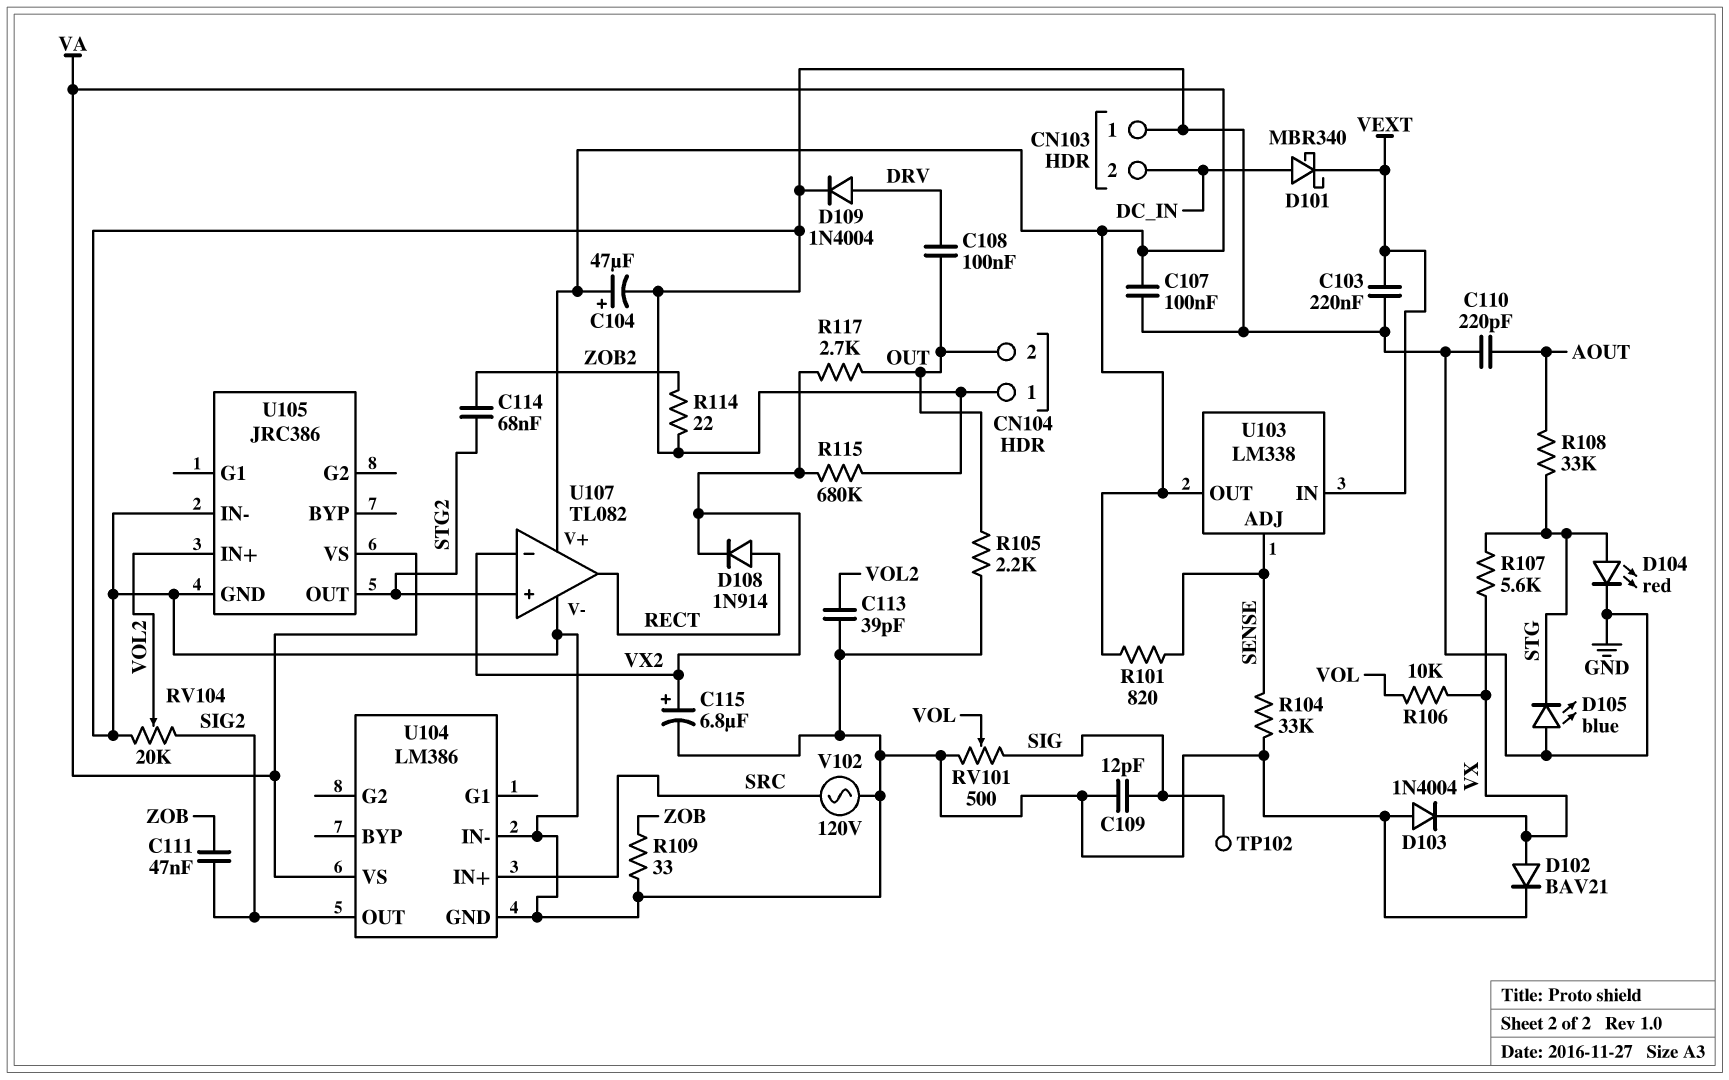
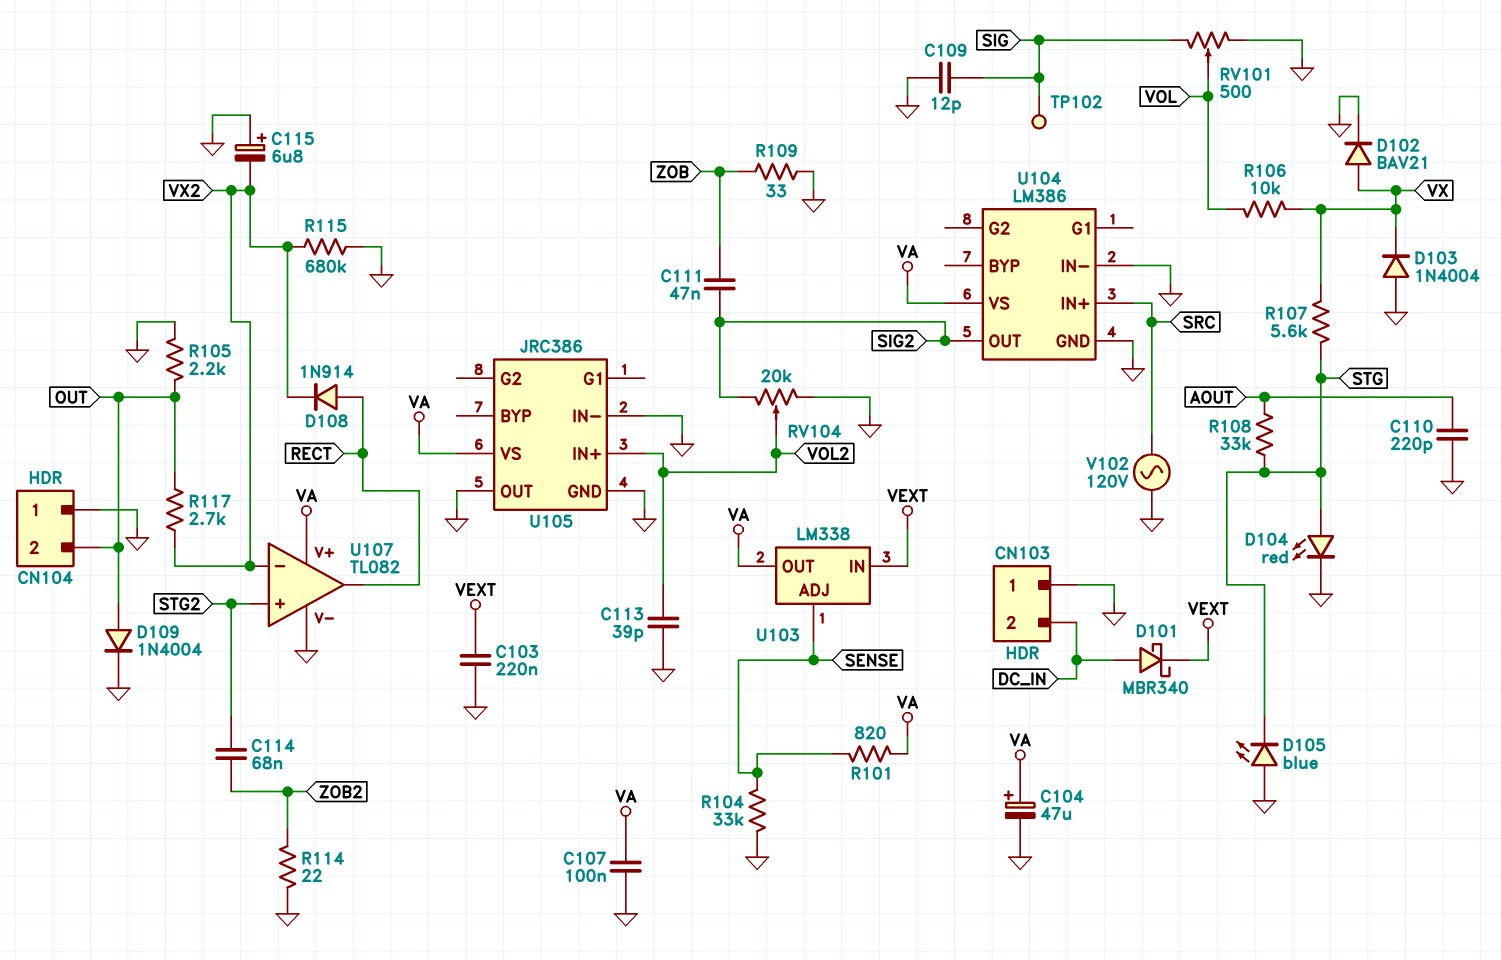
C108: 100nF (DRV, OUT) -> none
C115: 6.8uF (plus VX2, minus GND) -> 6.8uF (plus GND, minus VX2)
D109: diode 1N4004 (A DRV, K GND) -> diode 1N4004 (A OUT, K GND)
U105 pin OUT: STG2 -> GND

